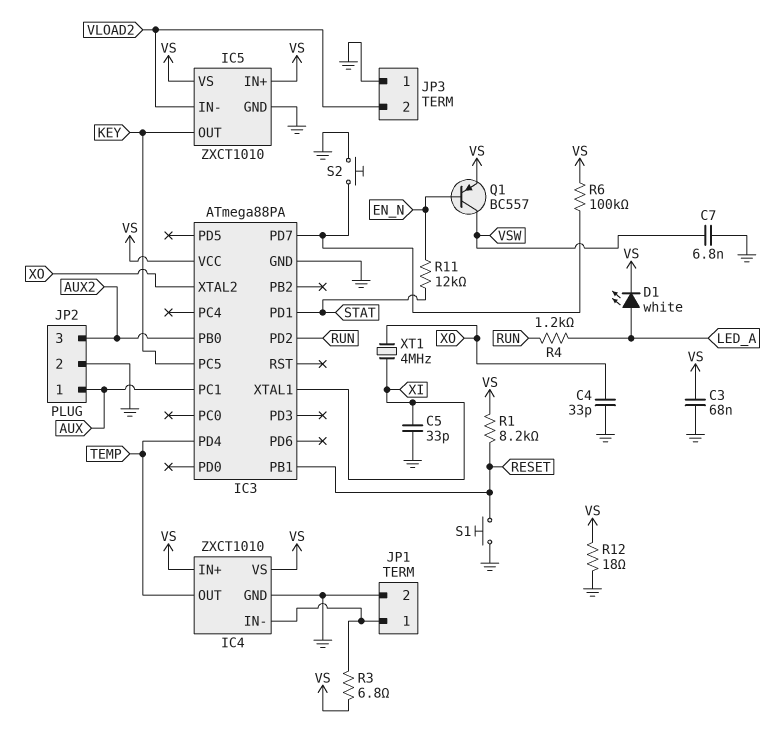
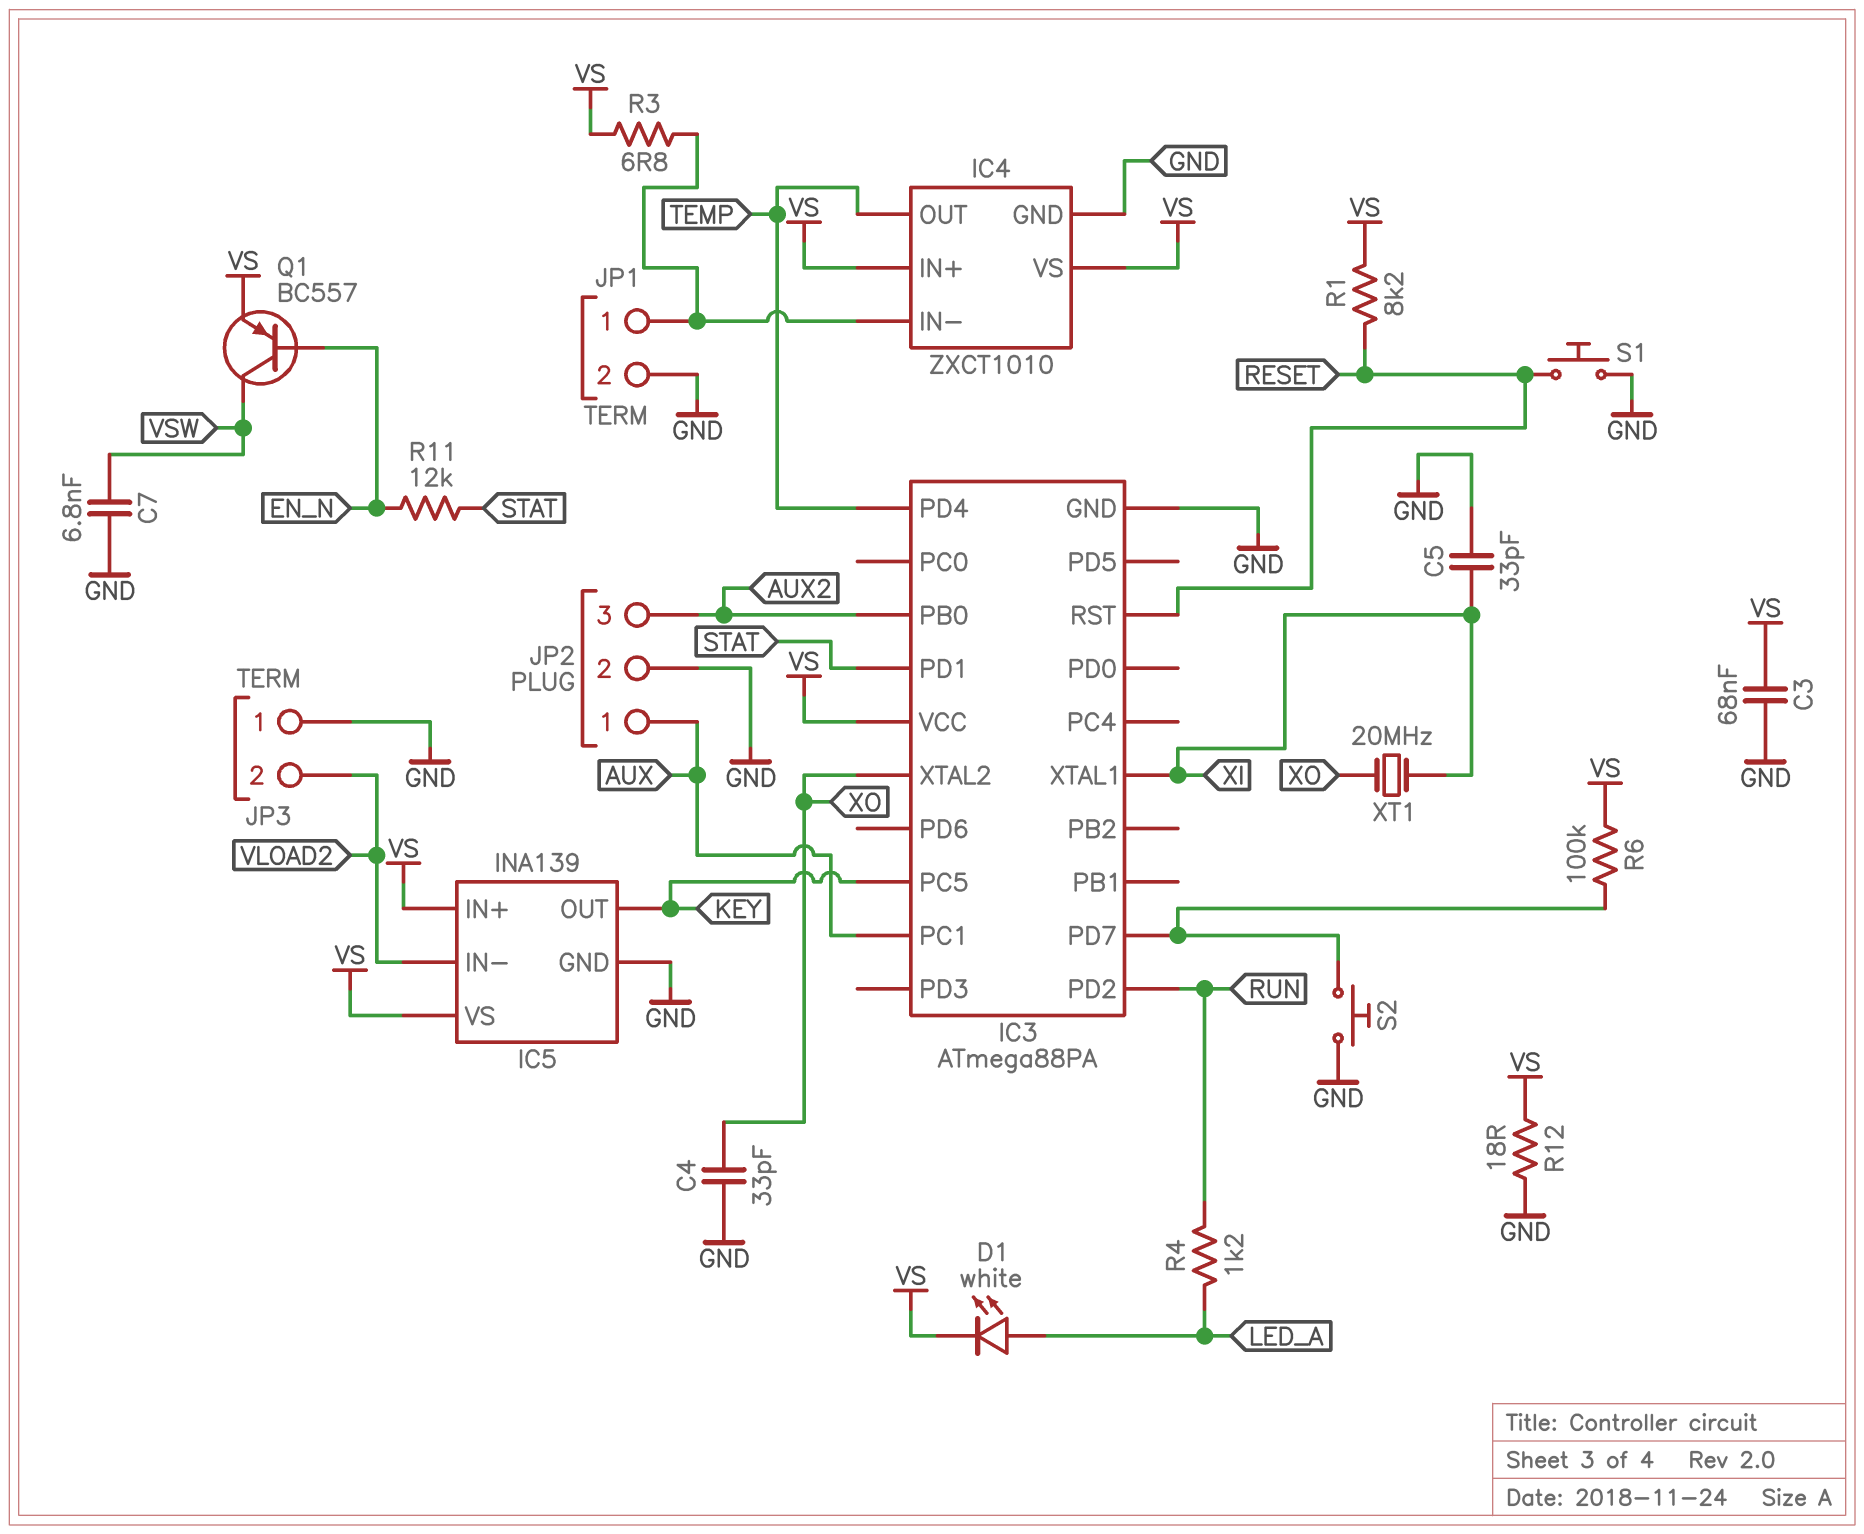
IC3 pin PB1: RESET -> none
IC3 pin RST: none -> RESET
IC5: ZXCT1010 -> INA139
XT1: 4MHz (XI, XO) -> 20MHz (XI, XO)

